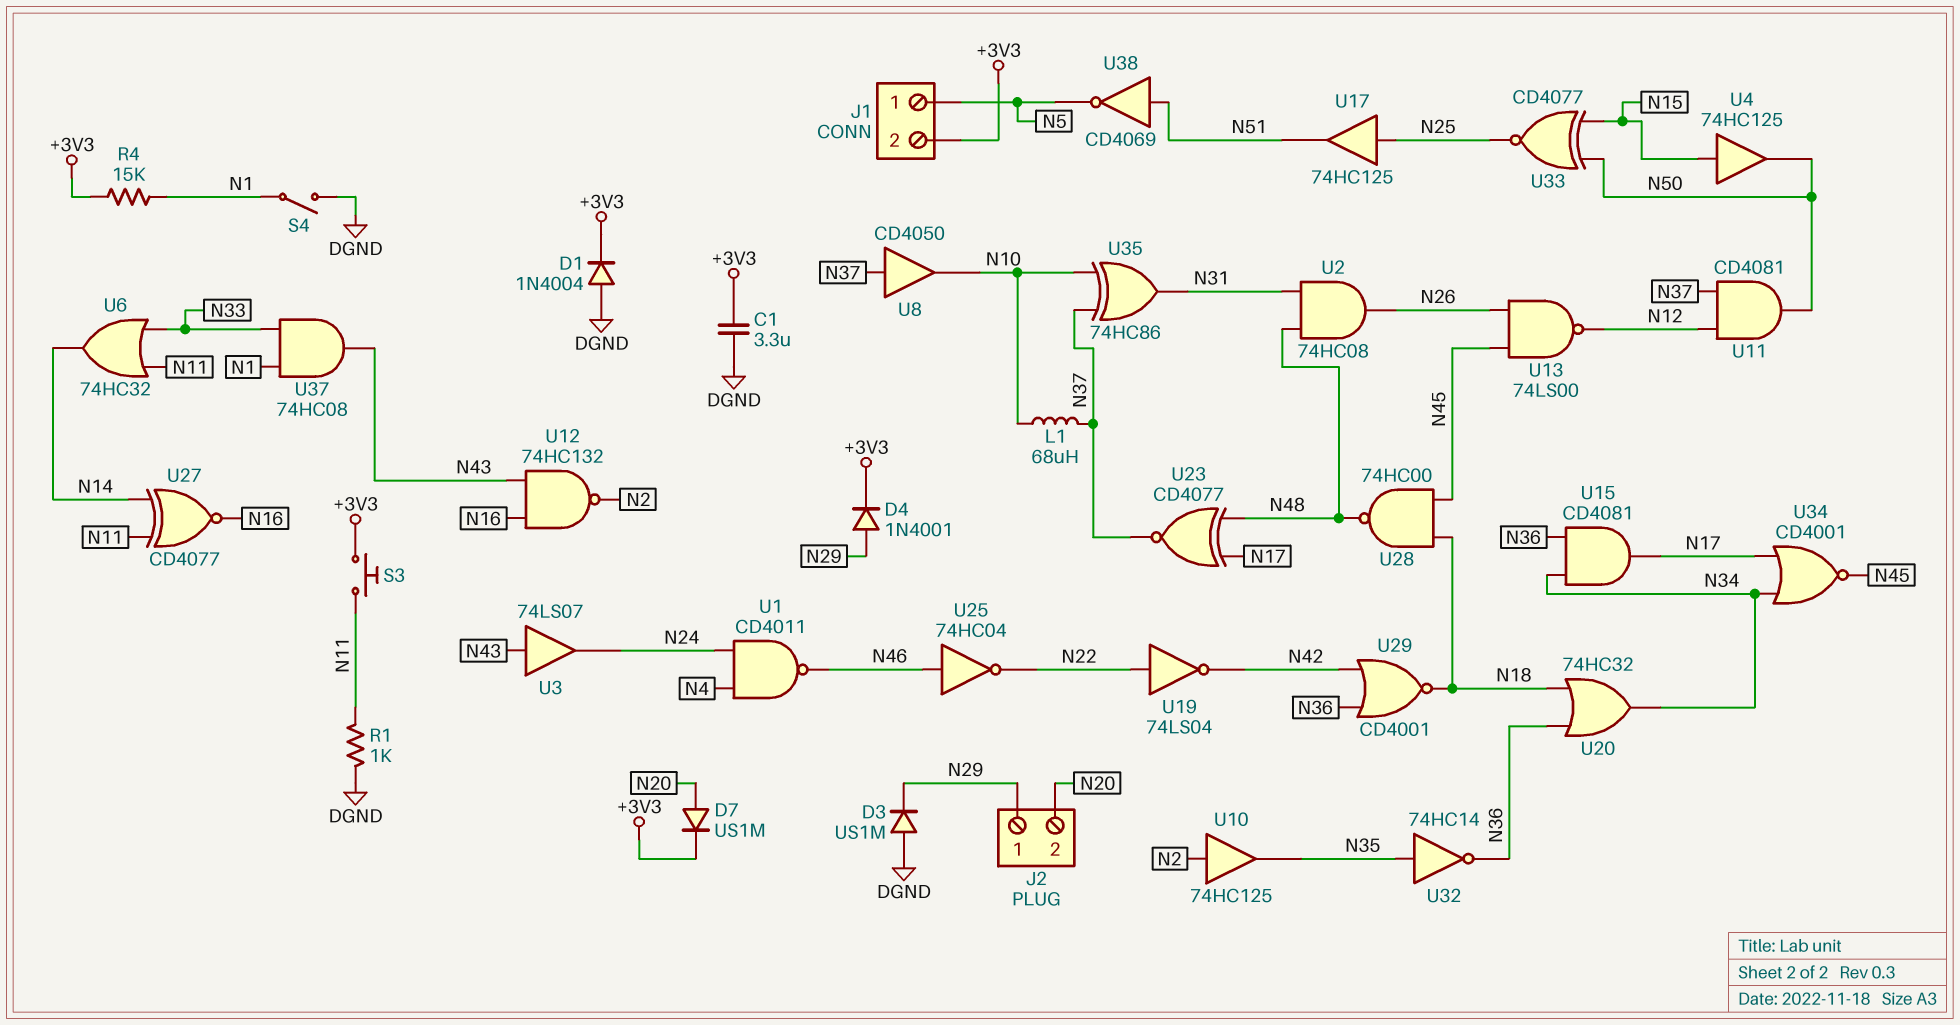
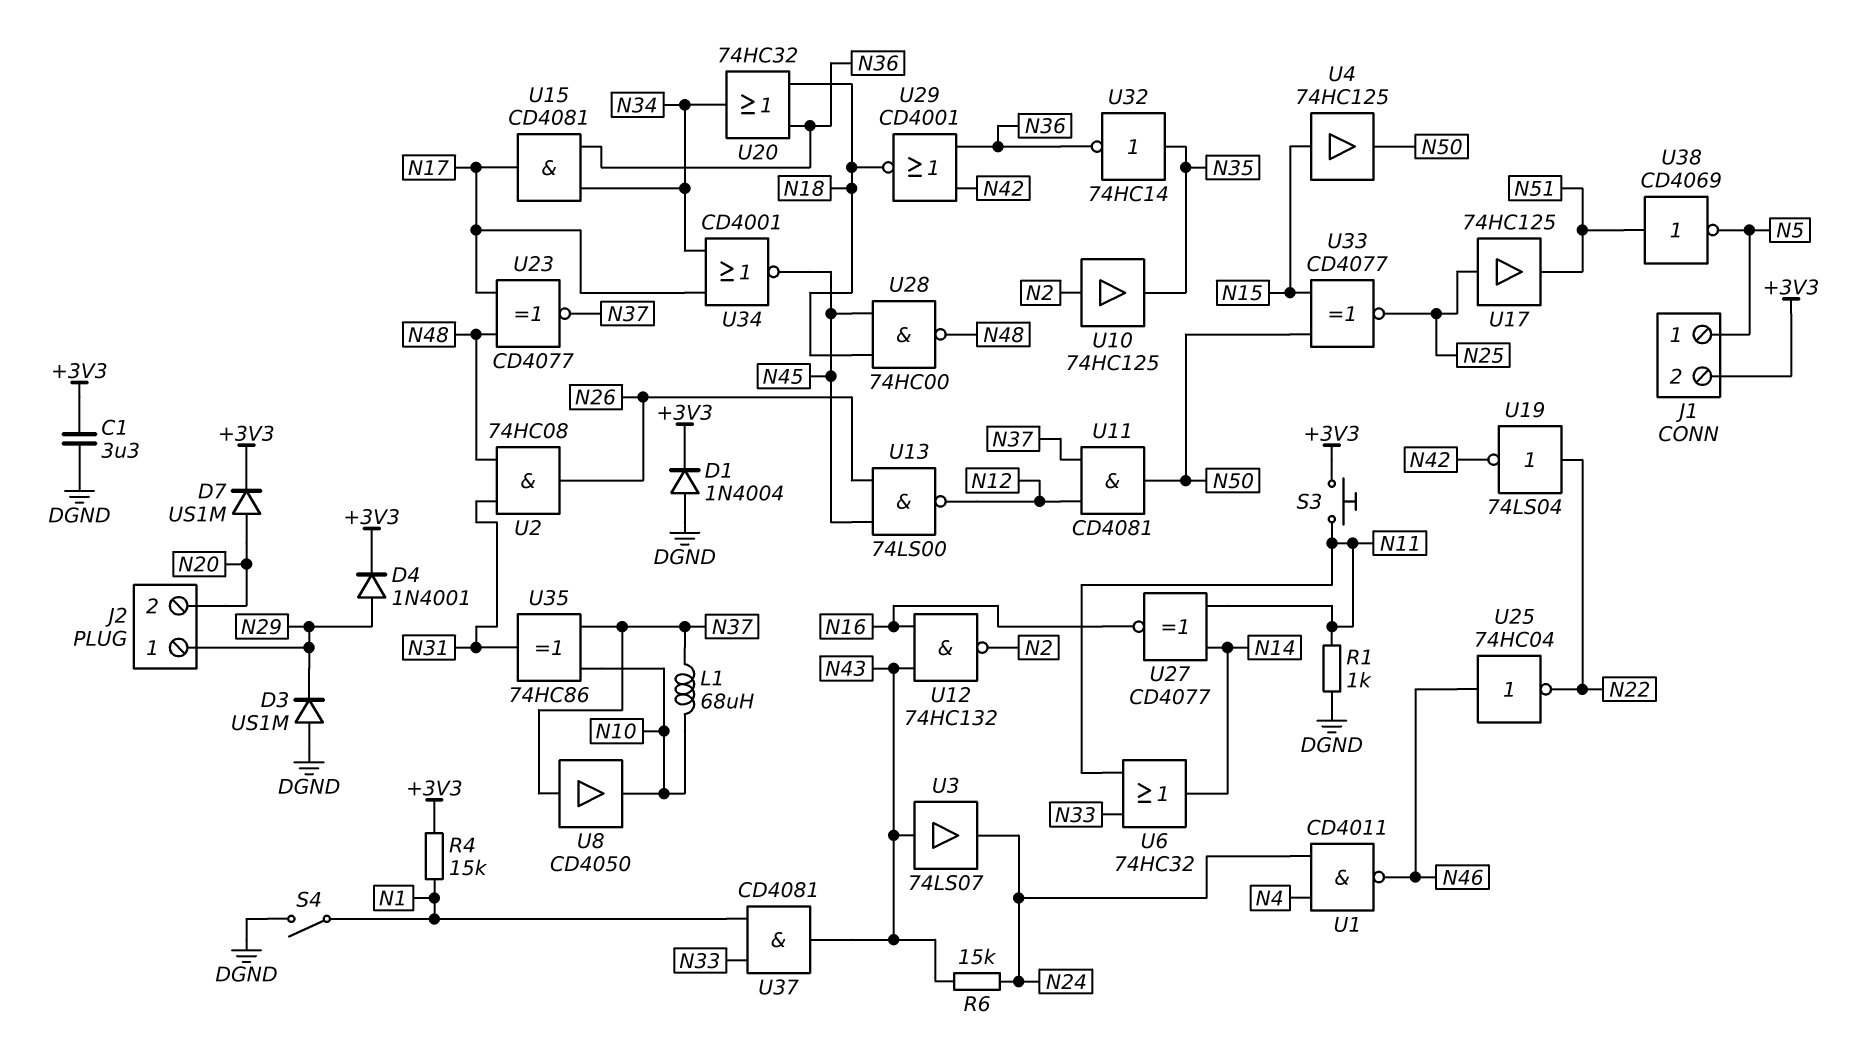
R6: none -> 15k (N24, N43)
U37: AND 74HC08 (in N1, in N33, out N43) -> AND CD4081 (in N1, in N33, out N43)

